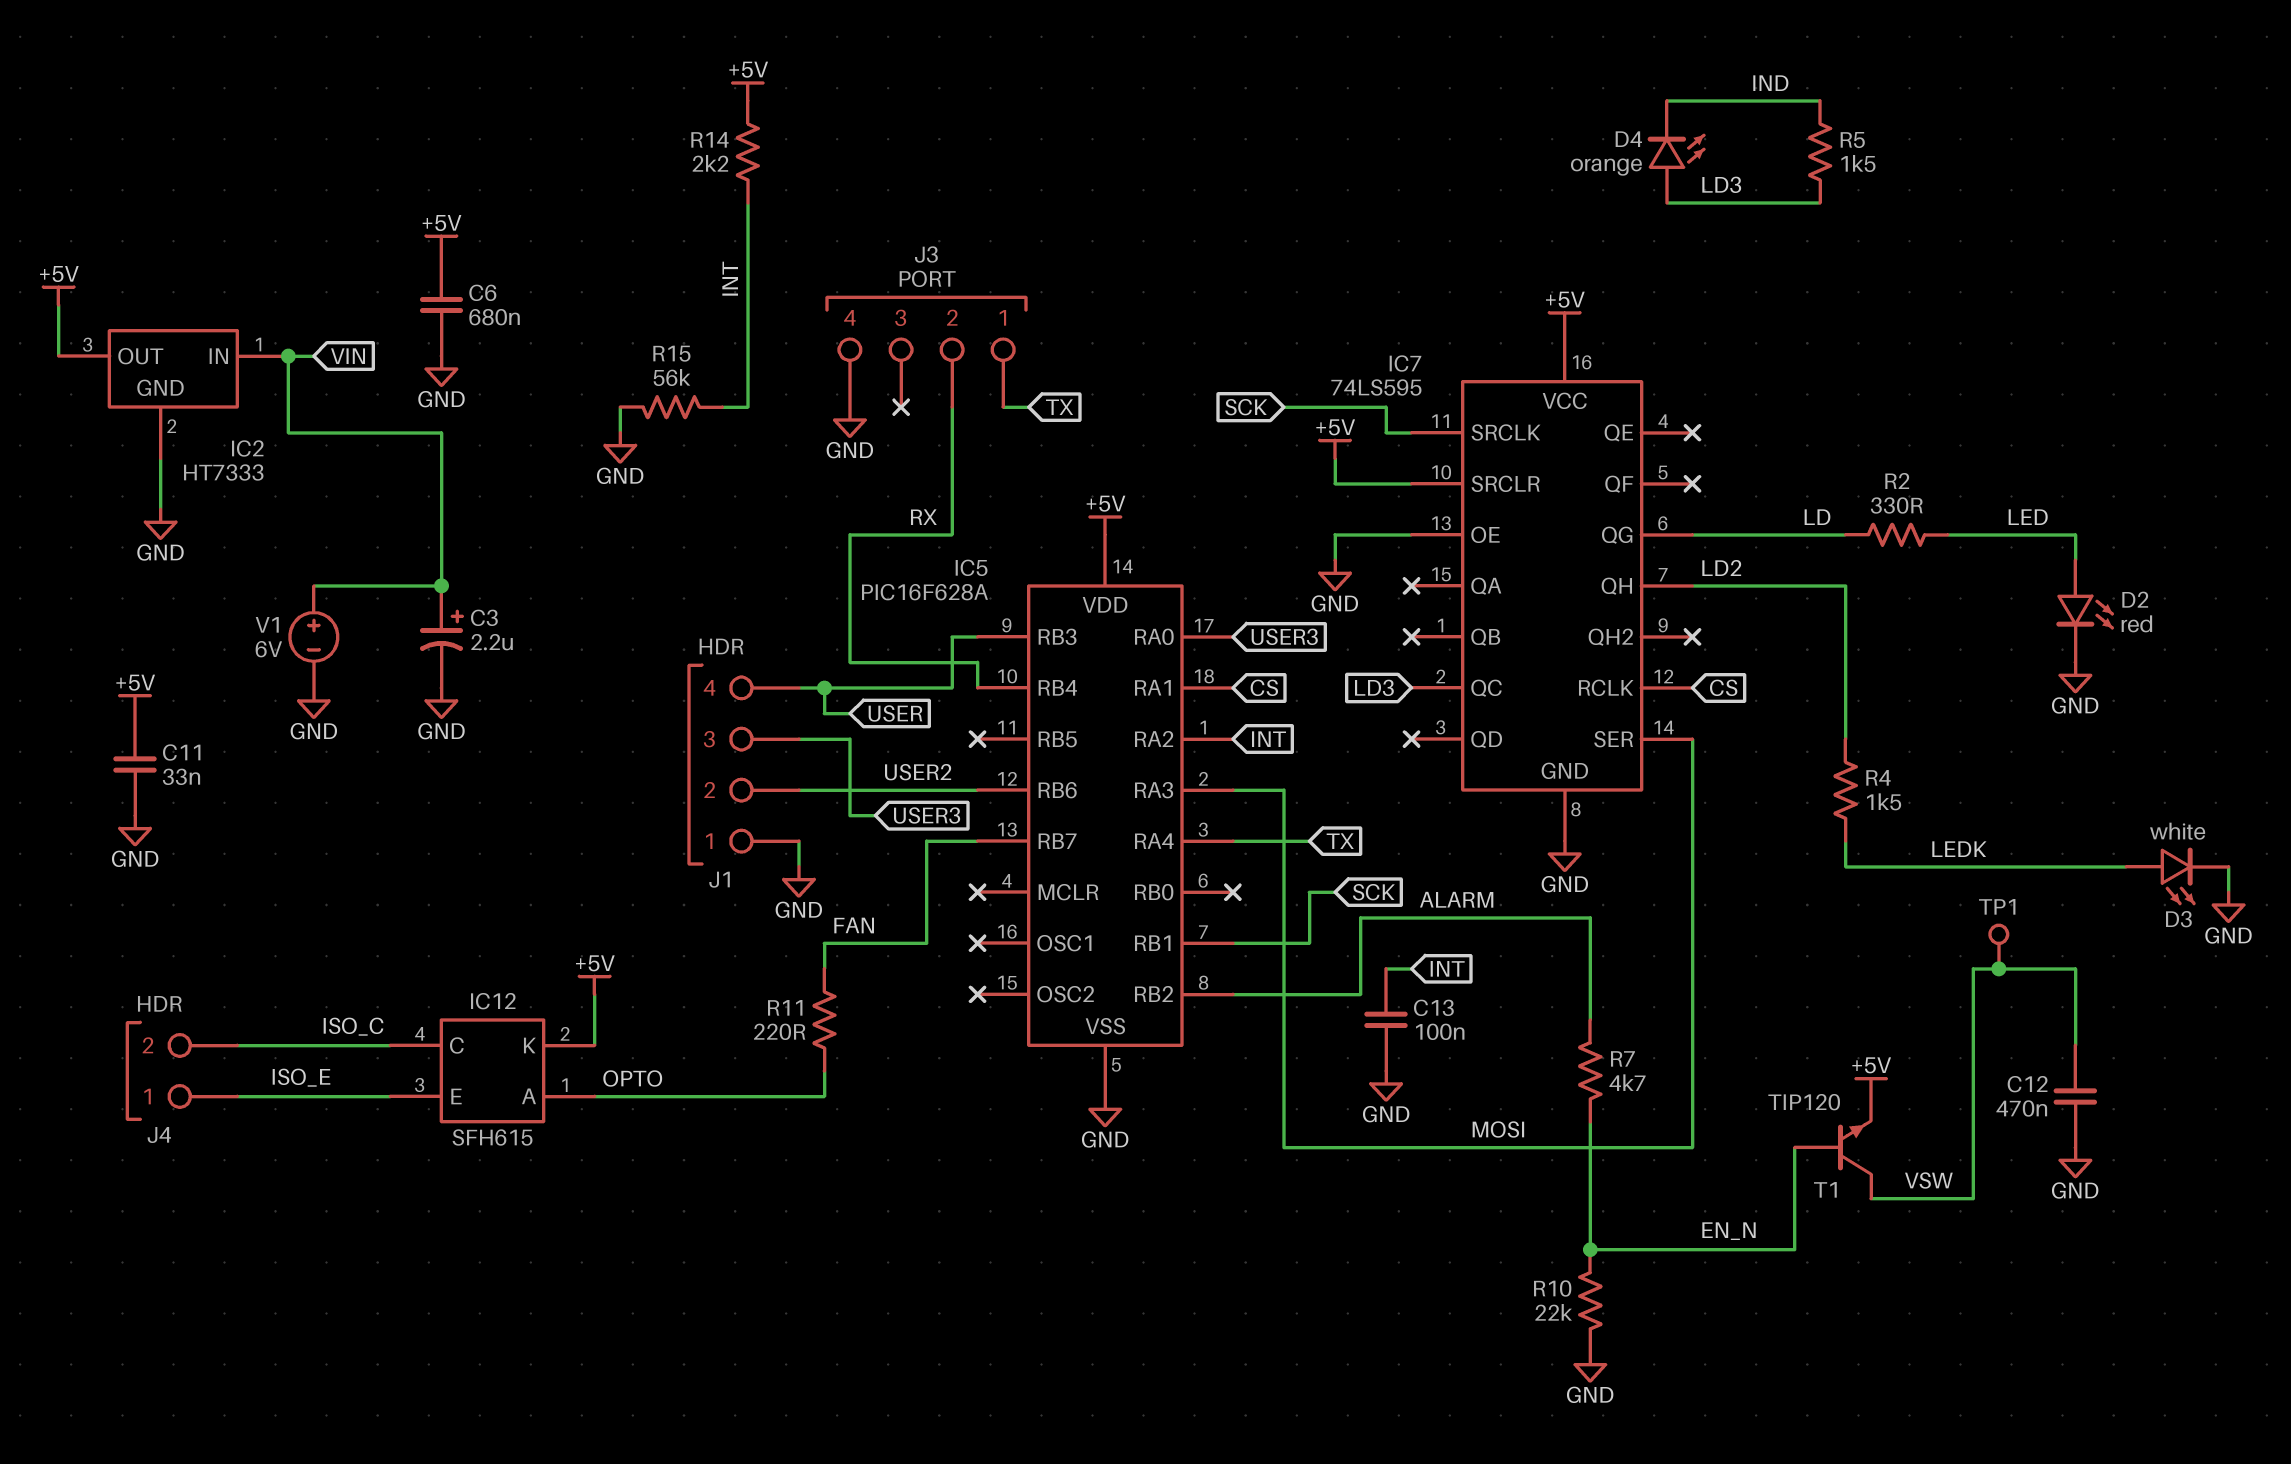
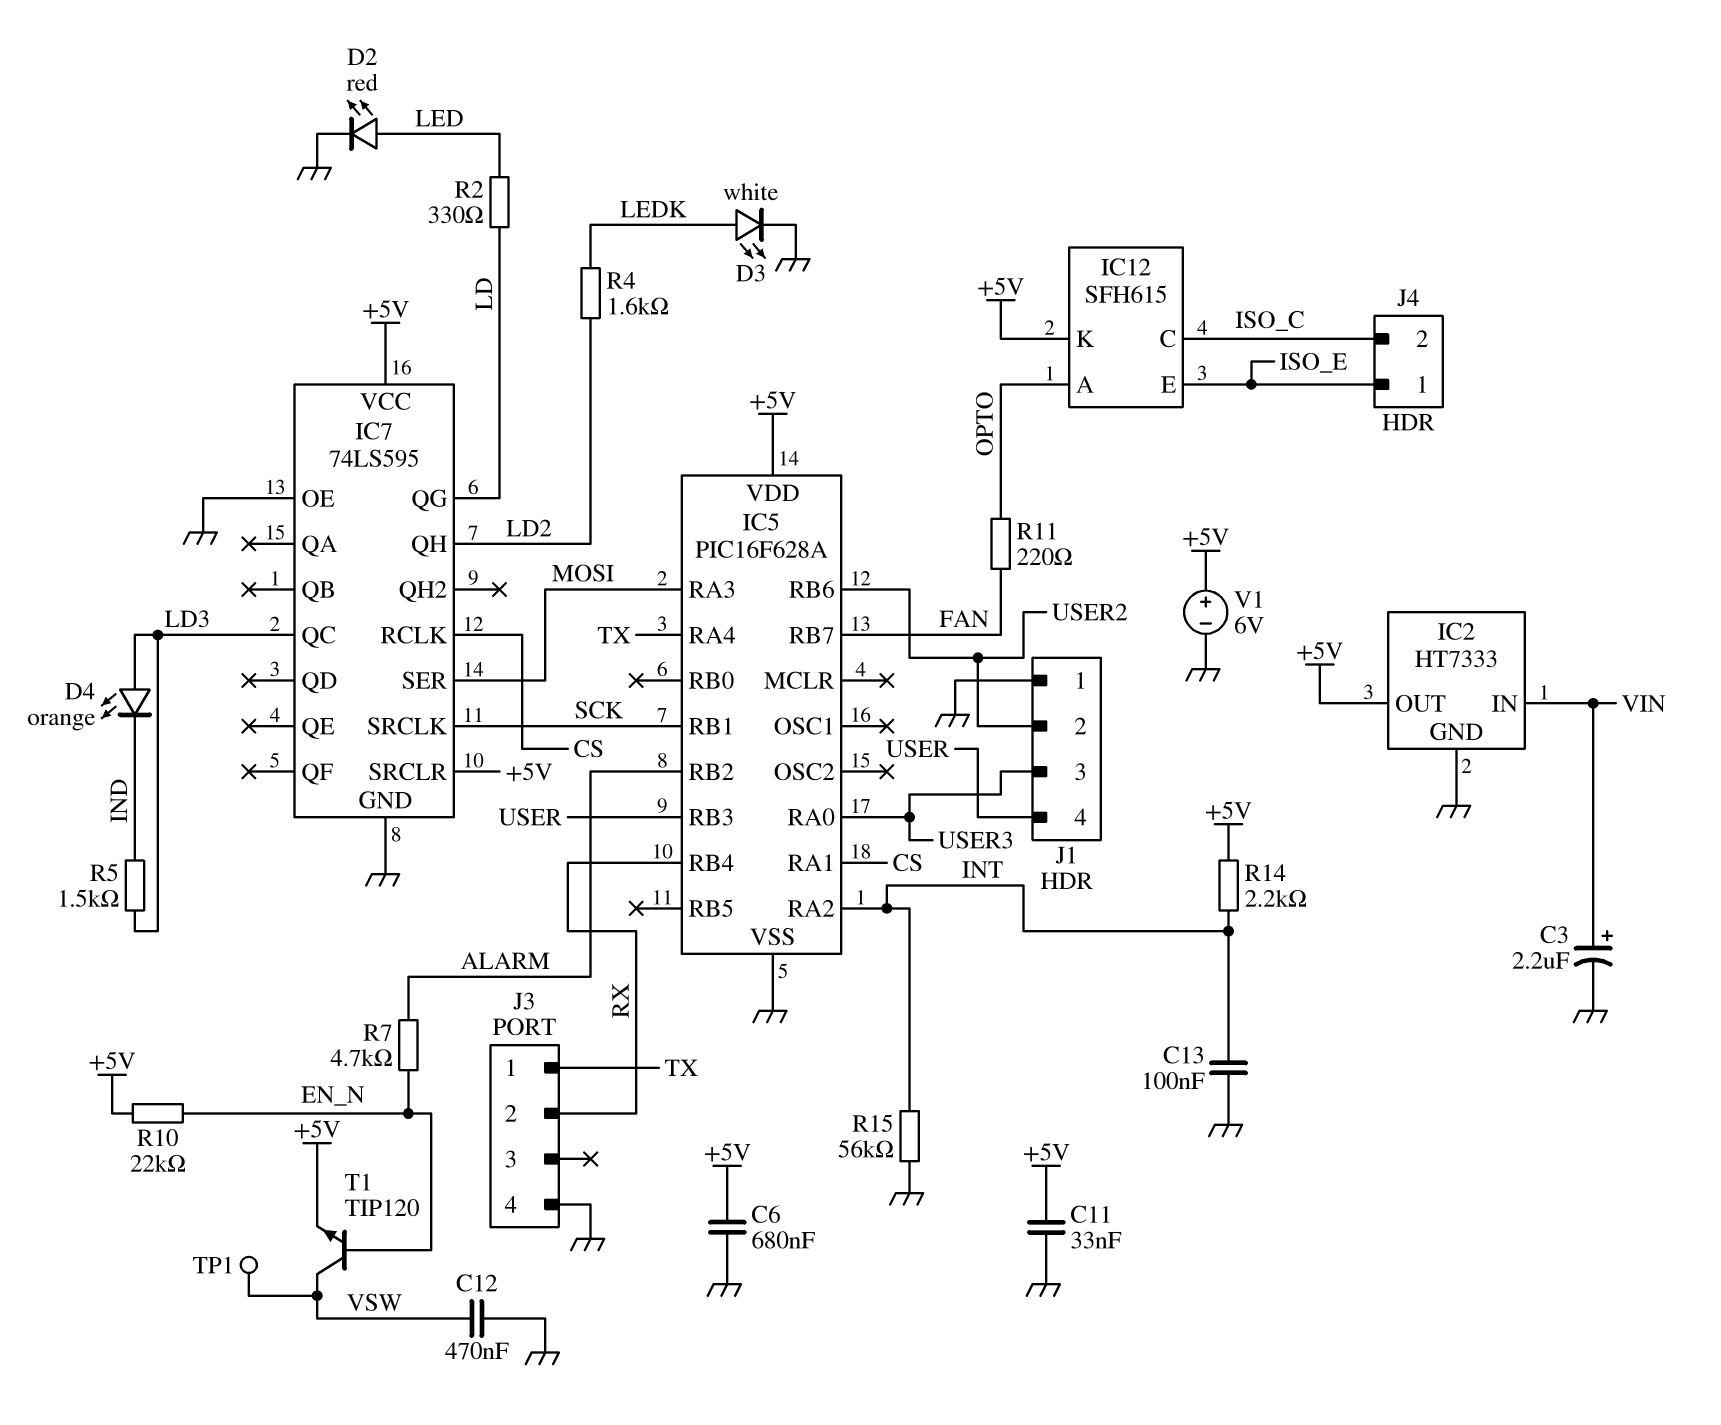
R4: 1.5k (LD2, LEDK) -> 1.6k (LD2, LEDK)
R10: 22k (EN_N, GND) -> 22k (+5V, EN_N)
V1: 6V (plus VIN, minus GND) -> 6V (plus +5V, minus GND)

